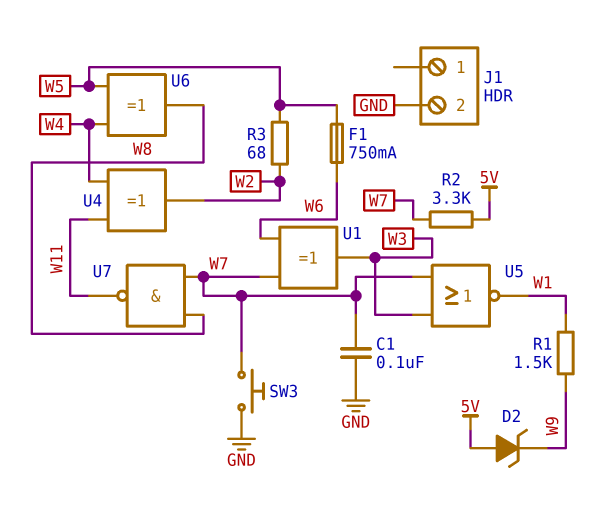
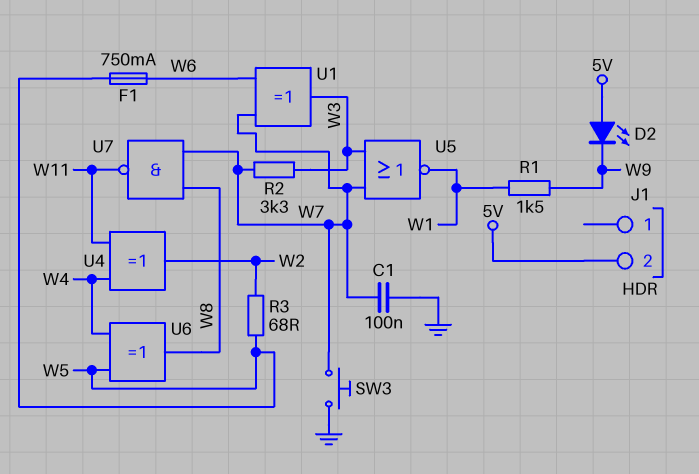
D2: zener (A 5V, K W9) -> LED (A 5V, K W9)
J1 pin 2: GND -> 5V
R2: 3.3k (5V, W7) -> 3.3k (W3, W7)

